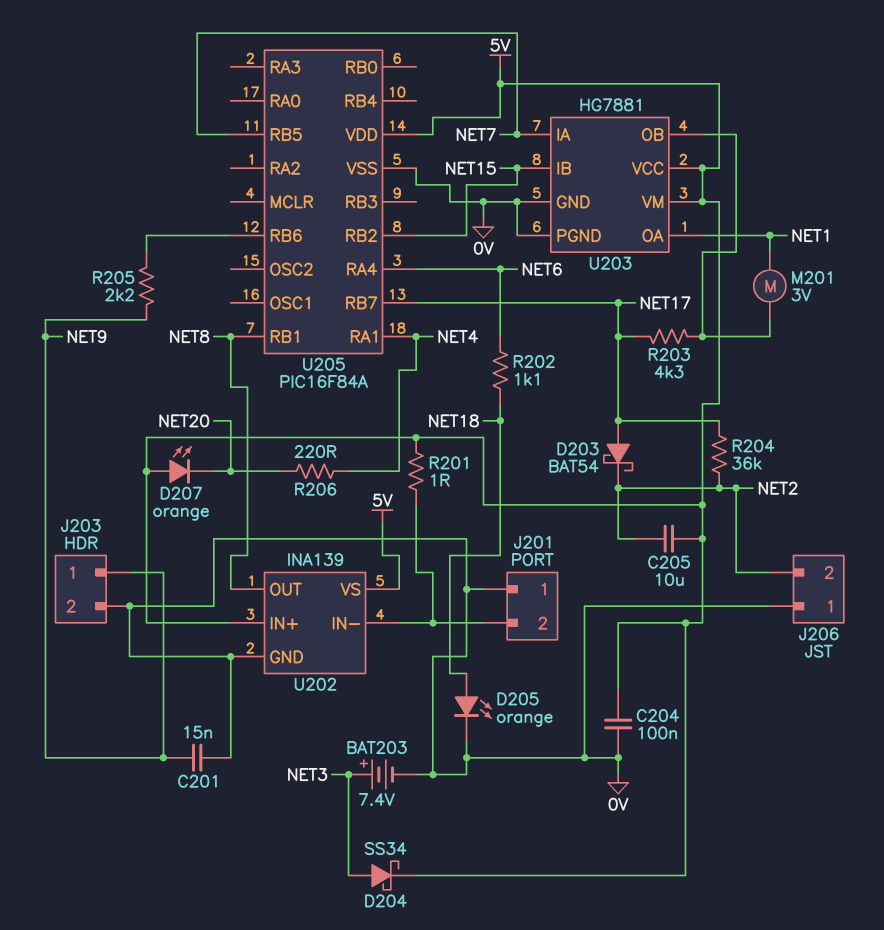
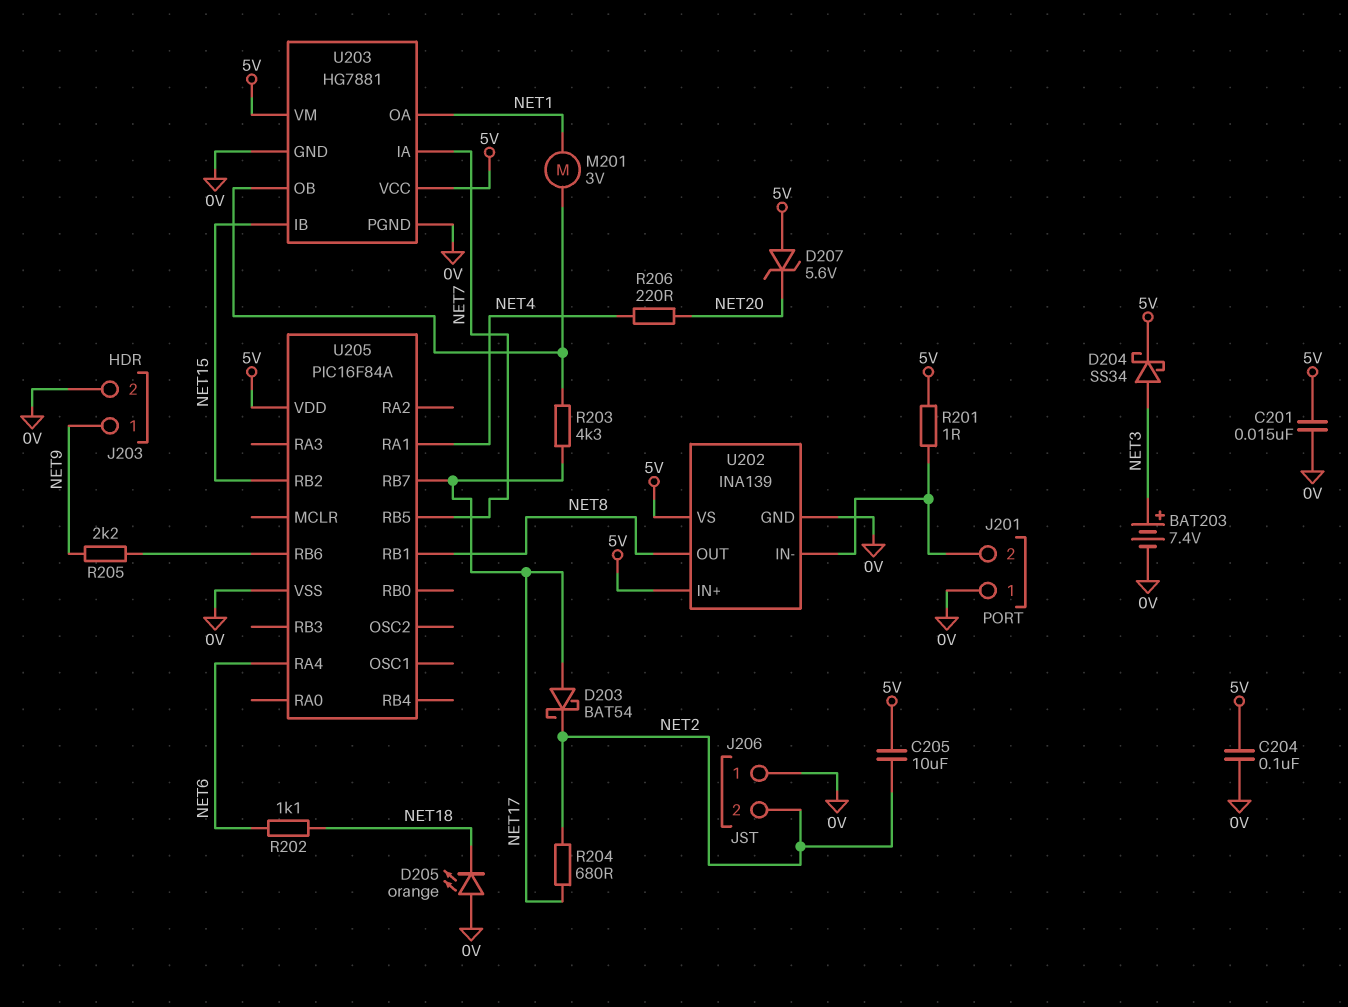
C201: 15nF (0V, NET9) -> 15nF (0V, 5V)
D205: LED orange (A NET18, K 0V) -> LED orange (A 0V, K NET18)
D207: LED orange (A 5V, K NET20) -> zener 5.6V (A 5V, K NET20)
R204: 36k (NET2, NET17) -> 680 (NET2, NET17)

